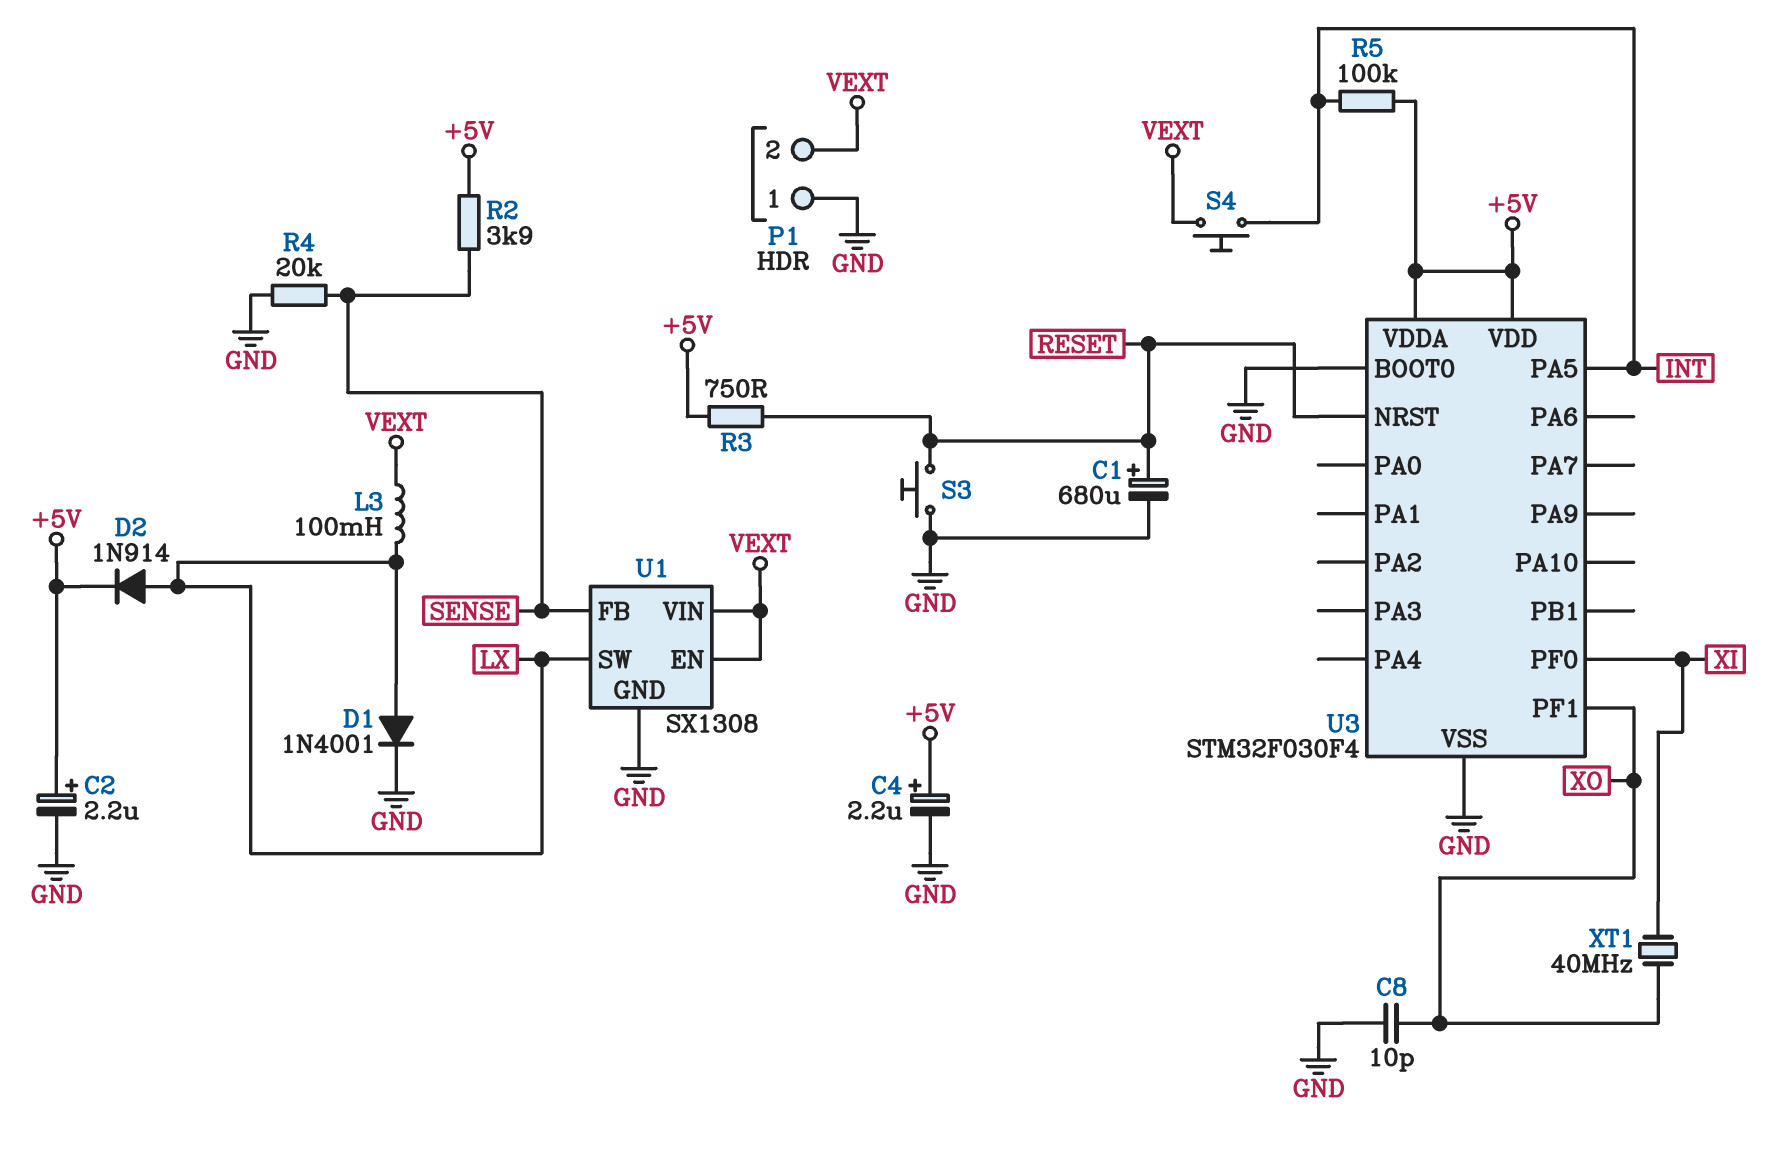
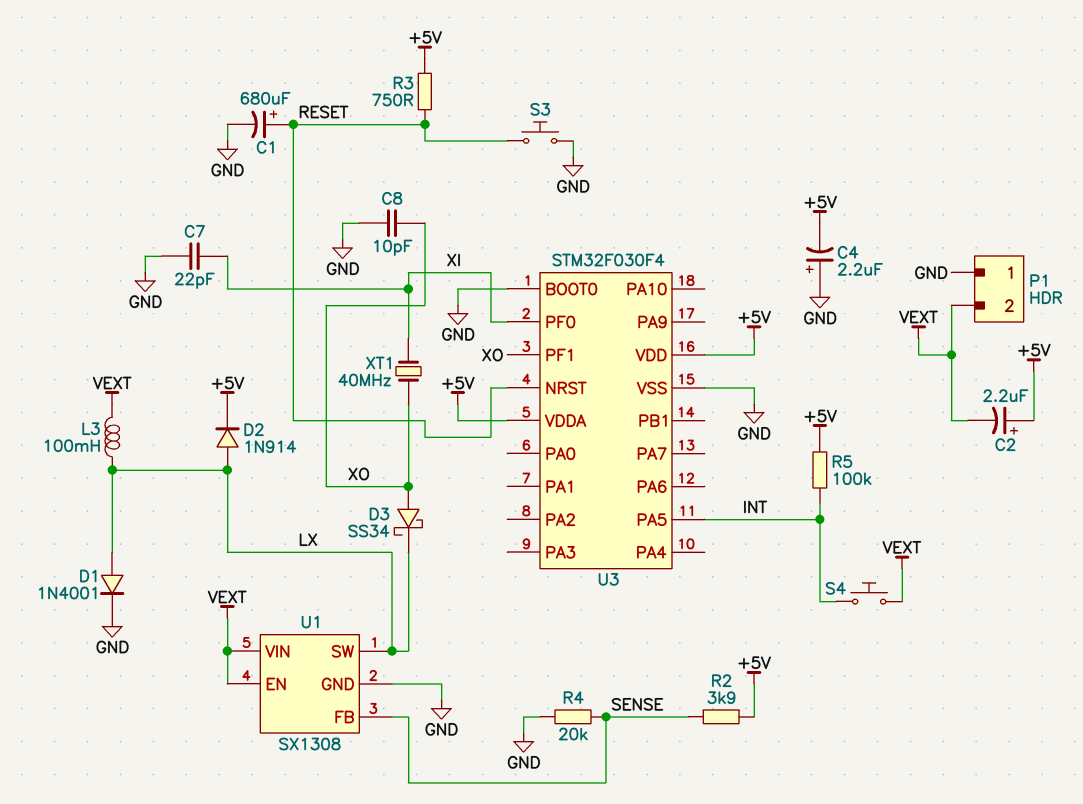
C2: 2.2uF (plus +5V, minus GND) -> 2.2uF (plus +5V, minus VEXT)
C4: 2.2uF (plus +5V, minus GND) -> 2.2uF (plus GND, minus +5V)
C7: none -> 22pF (GND, XI)
D3: none -> schottky SS34 (A XO, K LX)

